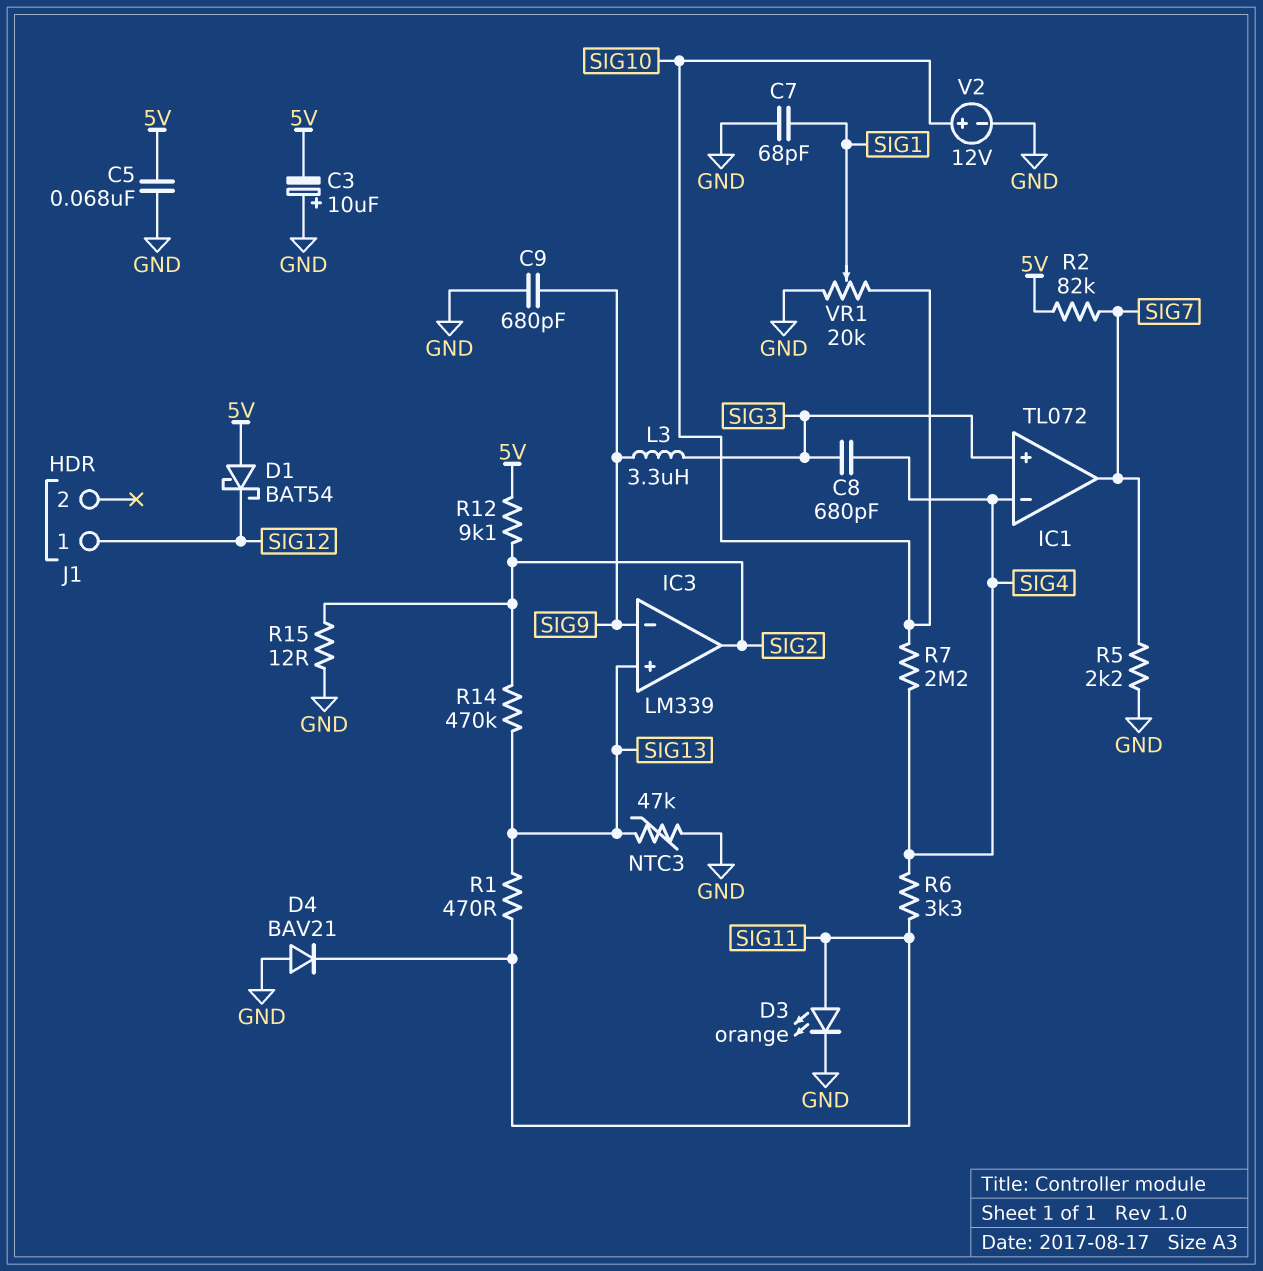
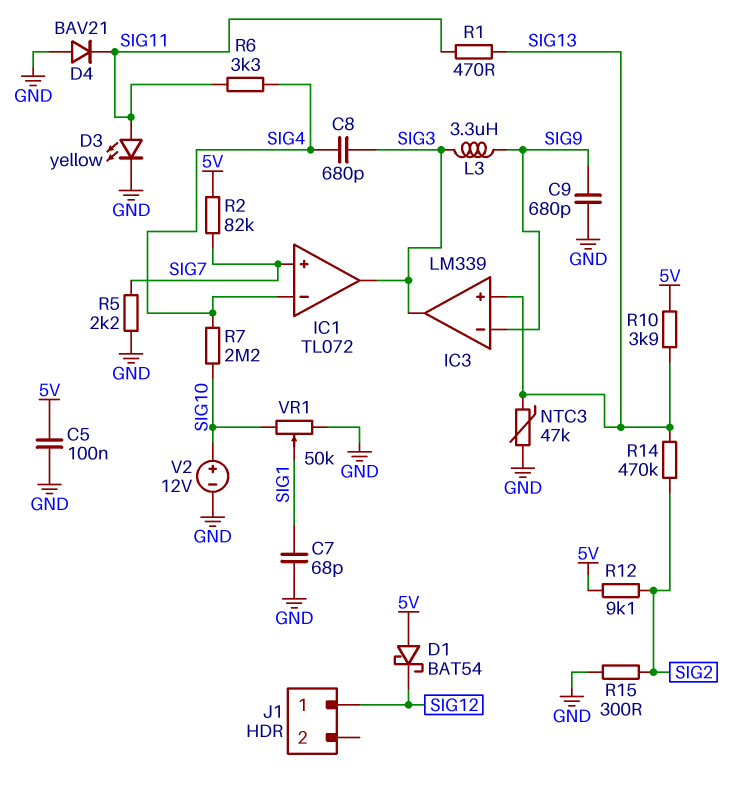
C3: 10uF (plus GND, minus 5V) -> none
C5: 68nF (5V, GND) -> 100nF (5V, GND)
D3: LED orange (A SIG11, K GND) -> LED yellow (A SIG11, K GND)
IC1 pin in+: SIG3 -> SIG7
IC1 pin out: SIG7 -> SIG3
IC3 pin out: SIG2 -> SIG3
R10: none -> 3.9k (5V, SIG13)
R15: 12 (GND, SIG2) -> 300 (GND, SIG2)
VR1: 20k (GND, SIG10, wiper SIG1) -> 50k (GND, SIG10, wiper SIG1)

